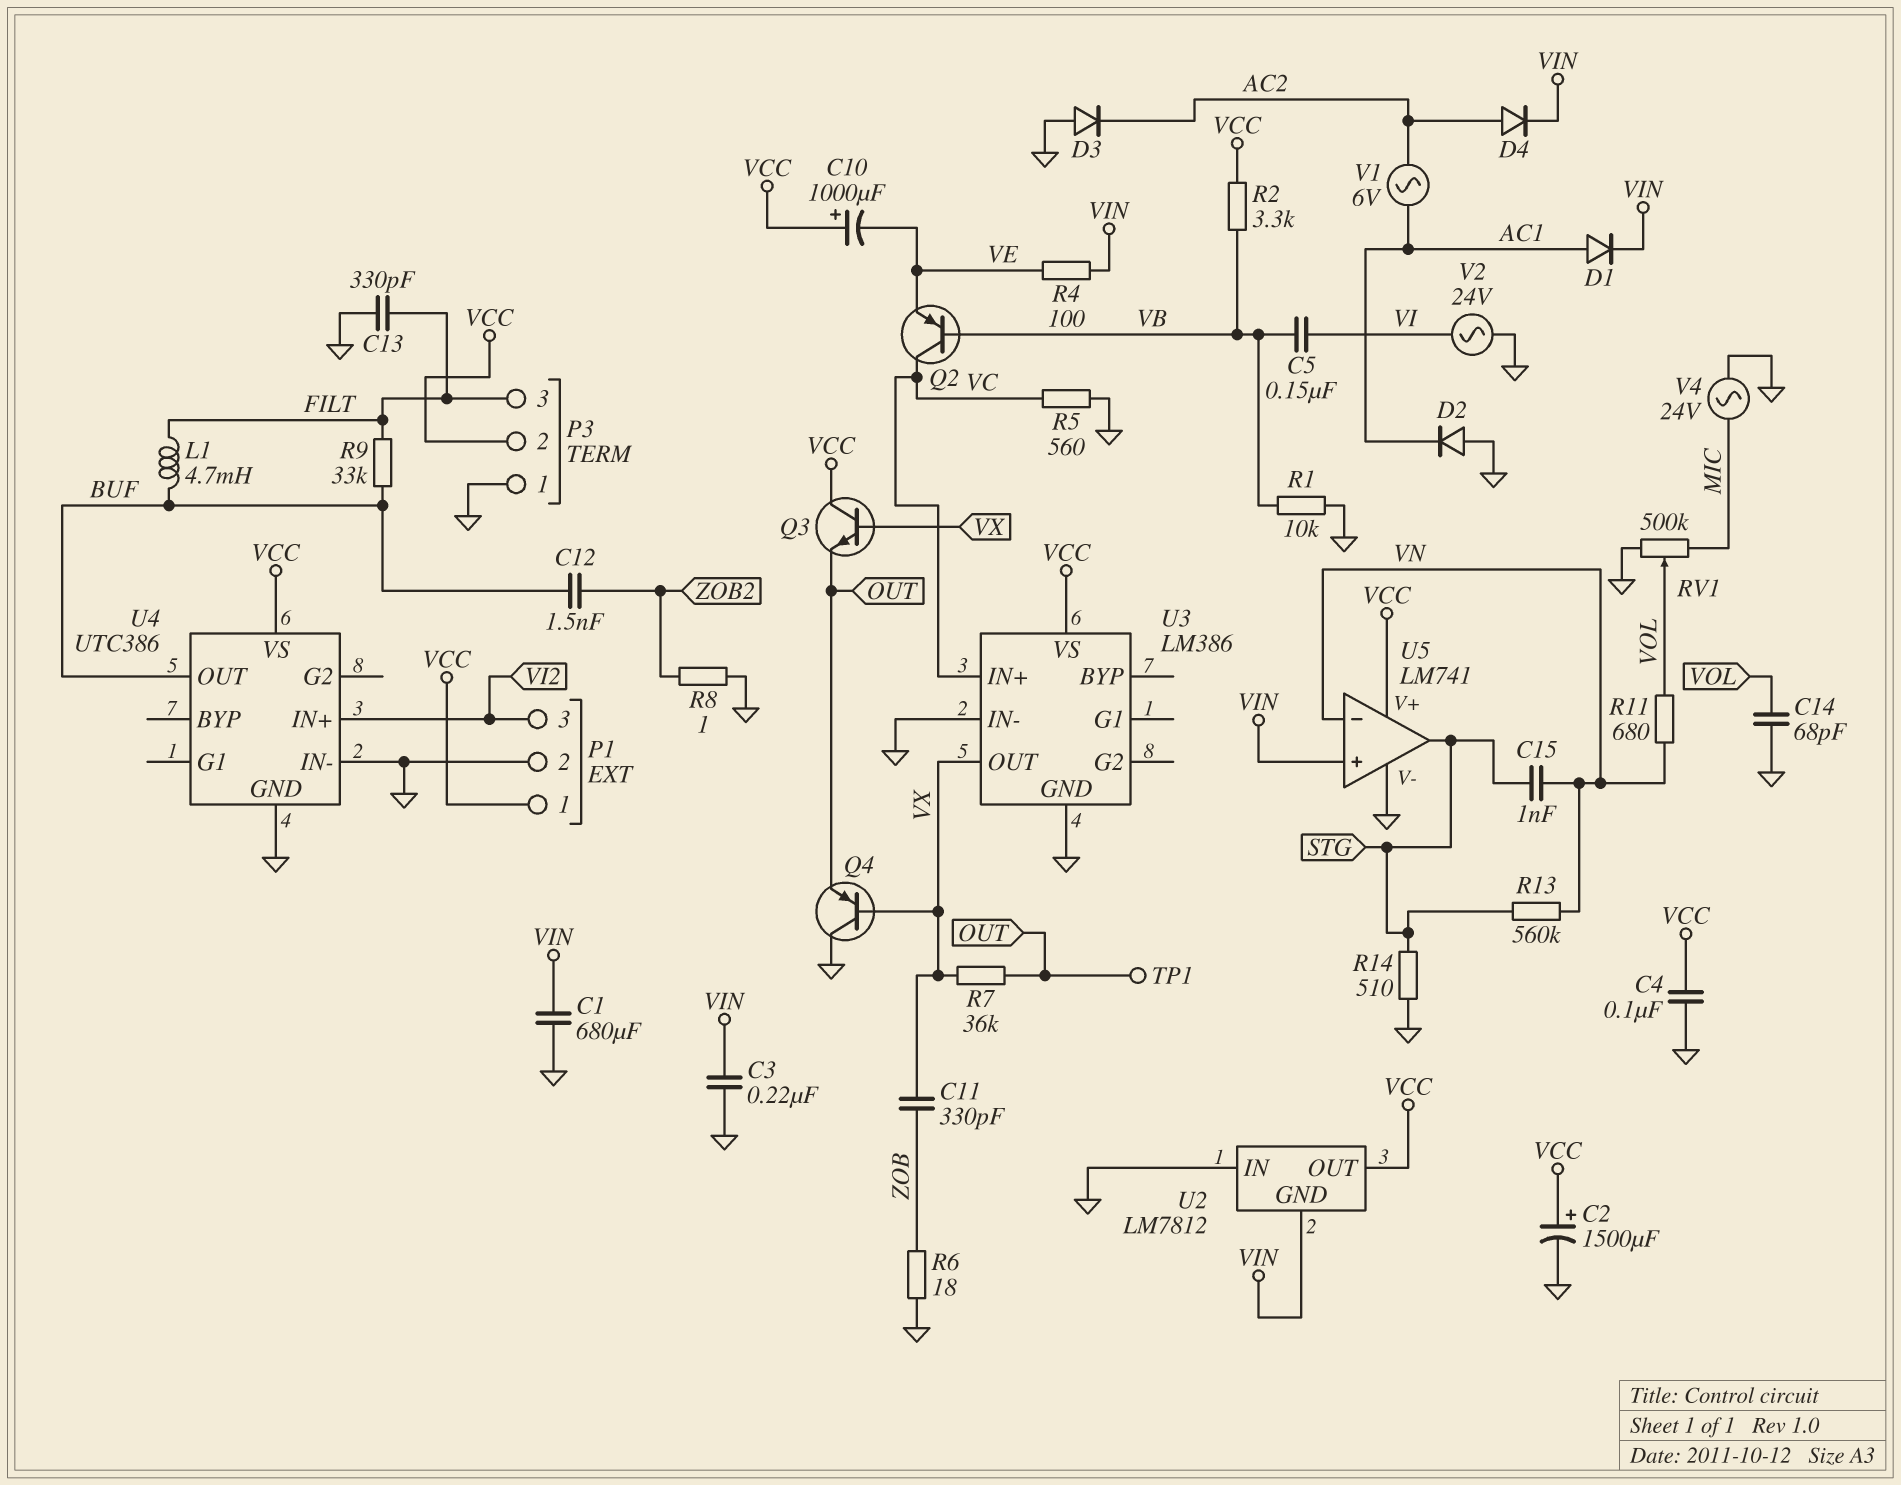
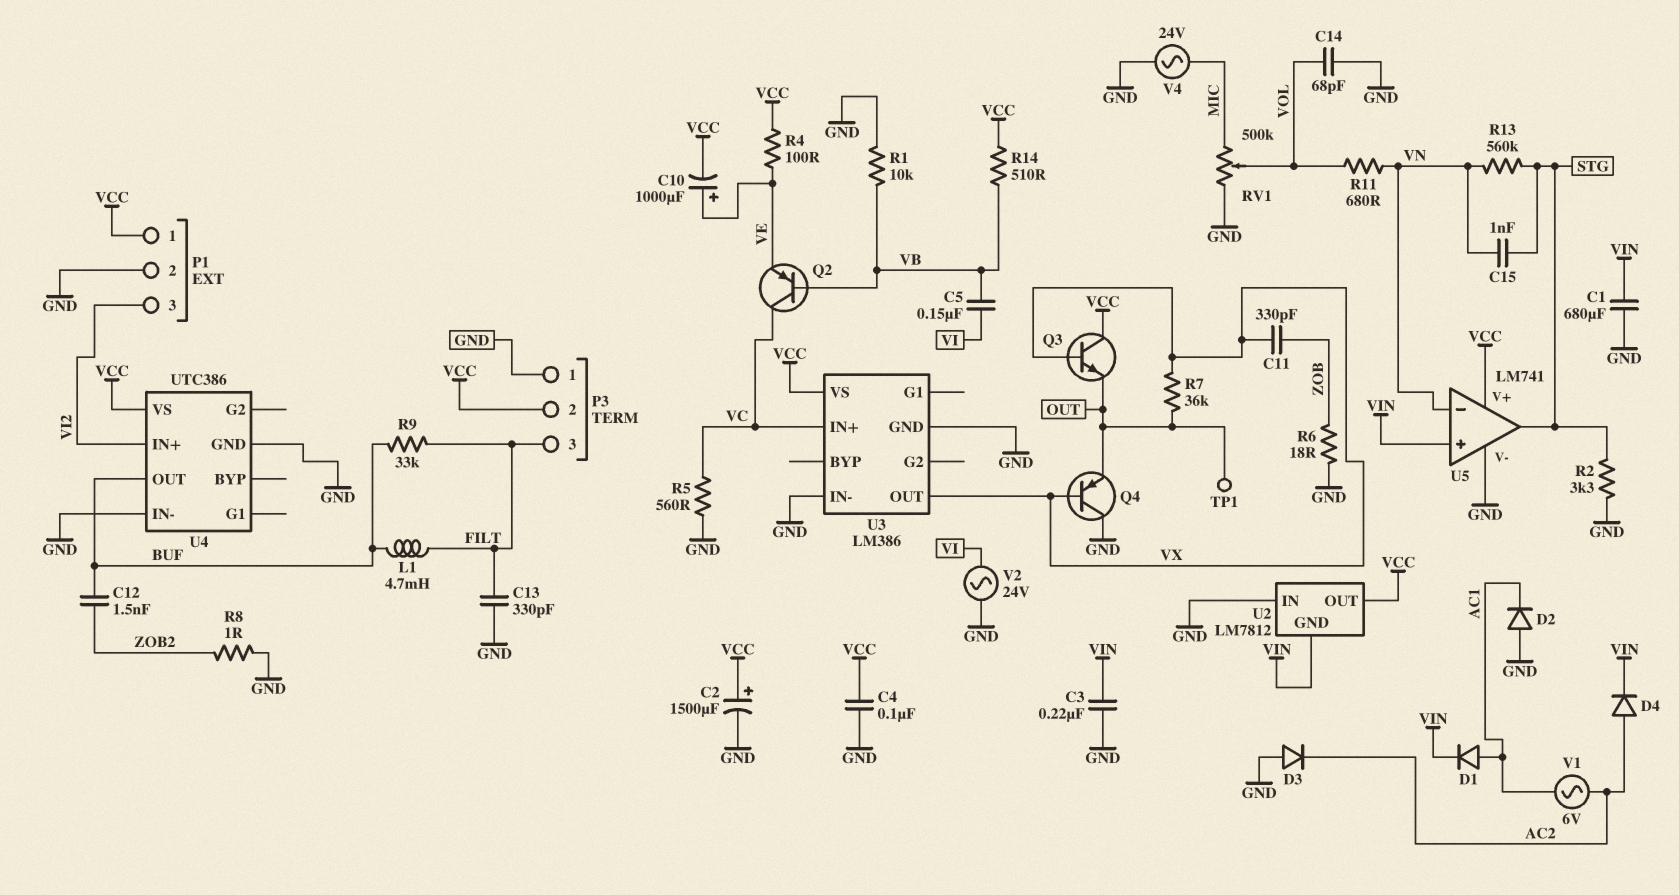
C10: 1000uF (plus VCC, minus VE) -> 1000uF (plus VE, minus VCC)
R2: 3.3k (VB, VCC) -> 3.3k (GND, STG)
R4: 100 (VE, VIN) -> 100 (VCC, VE)
R14: 510 (GND, STG) -> 510 (VB, VCC)

